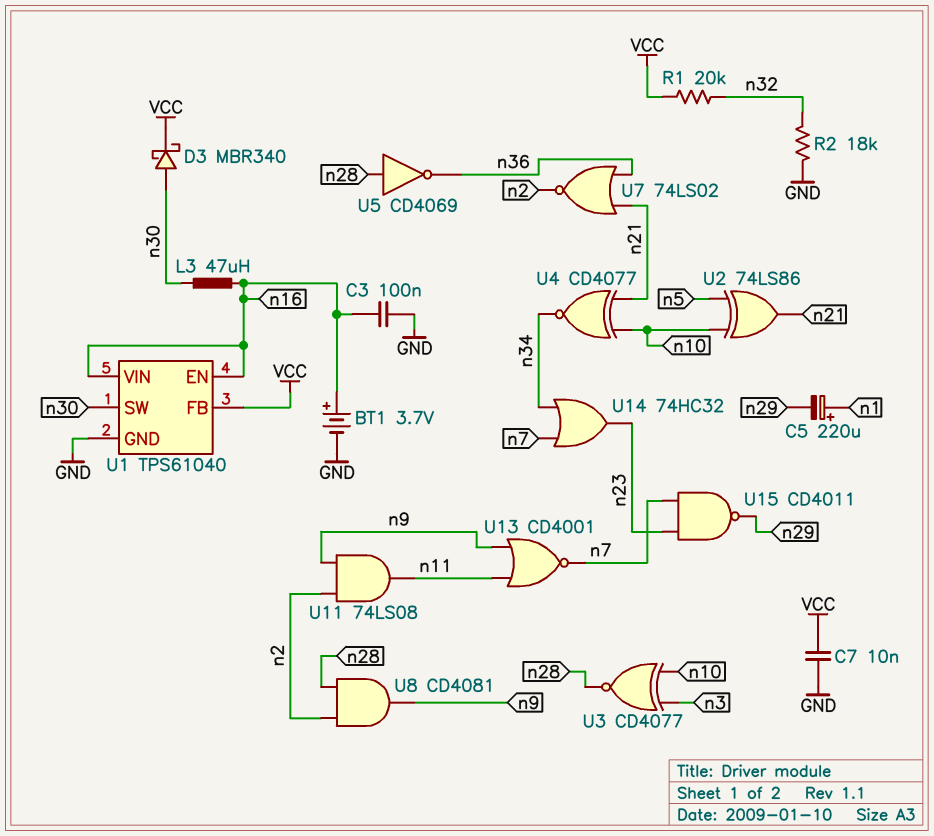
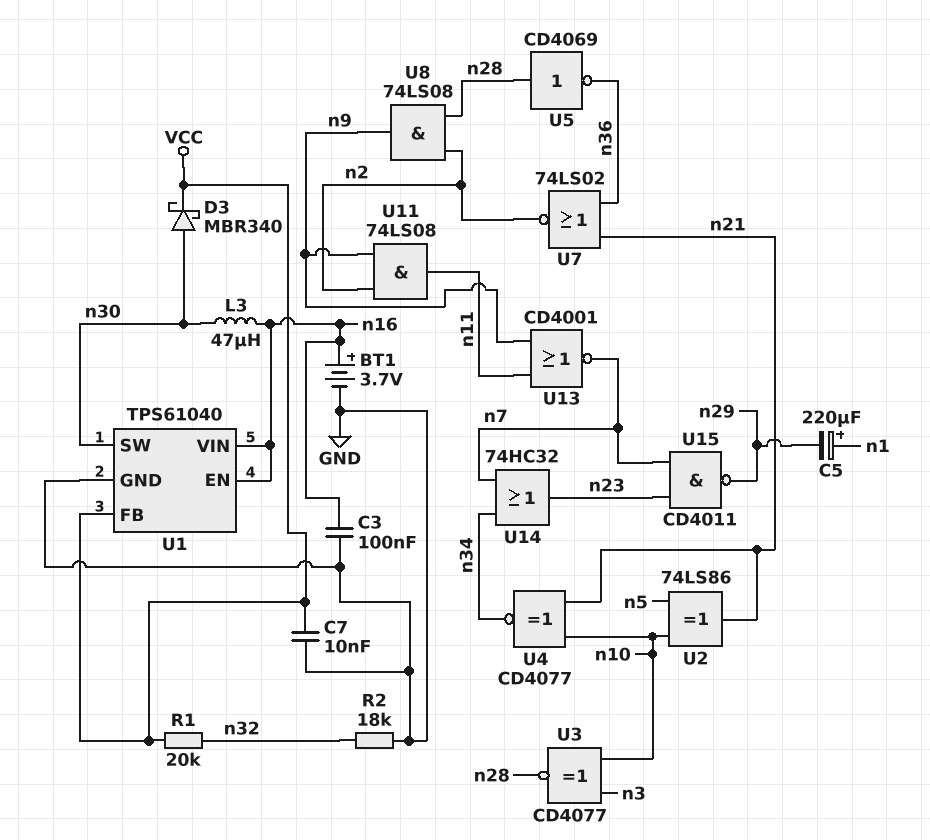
U8: AND CD4081 (in n2, in n28, out n9) -> AND 74LS08 (in n2, in n28, out n9)

